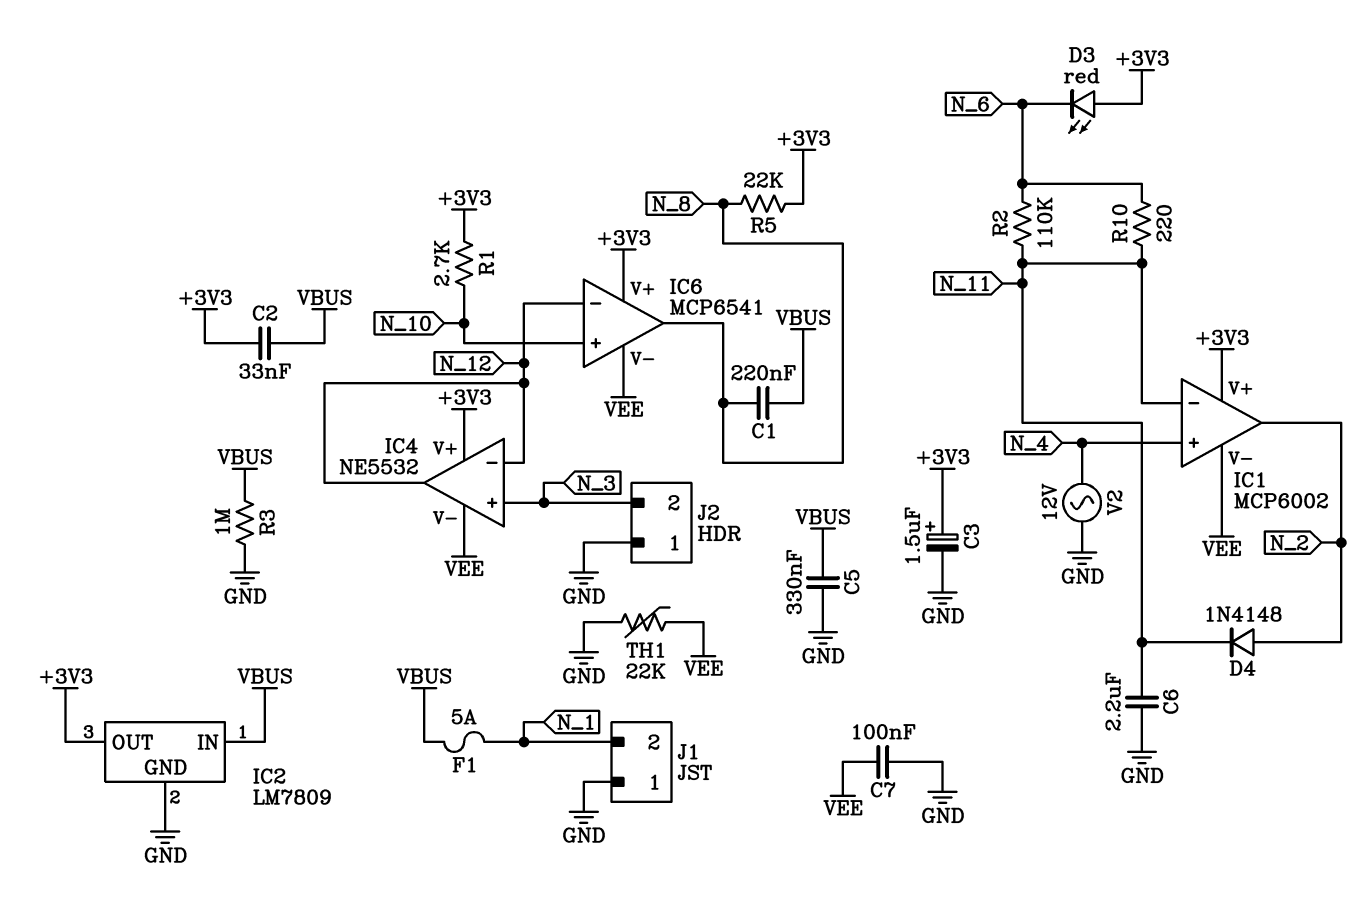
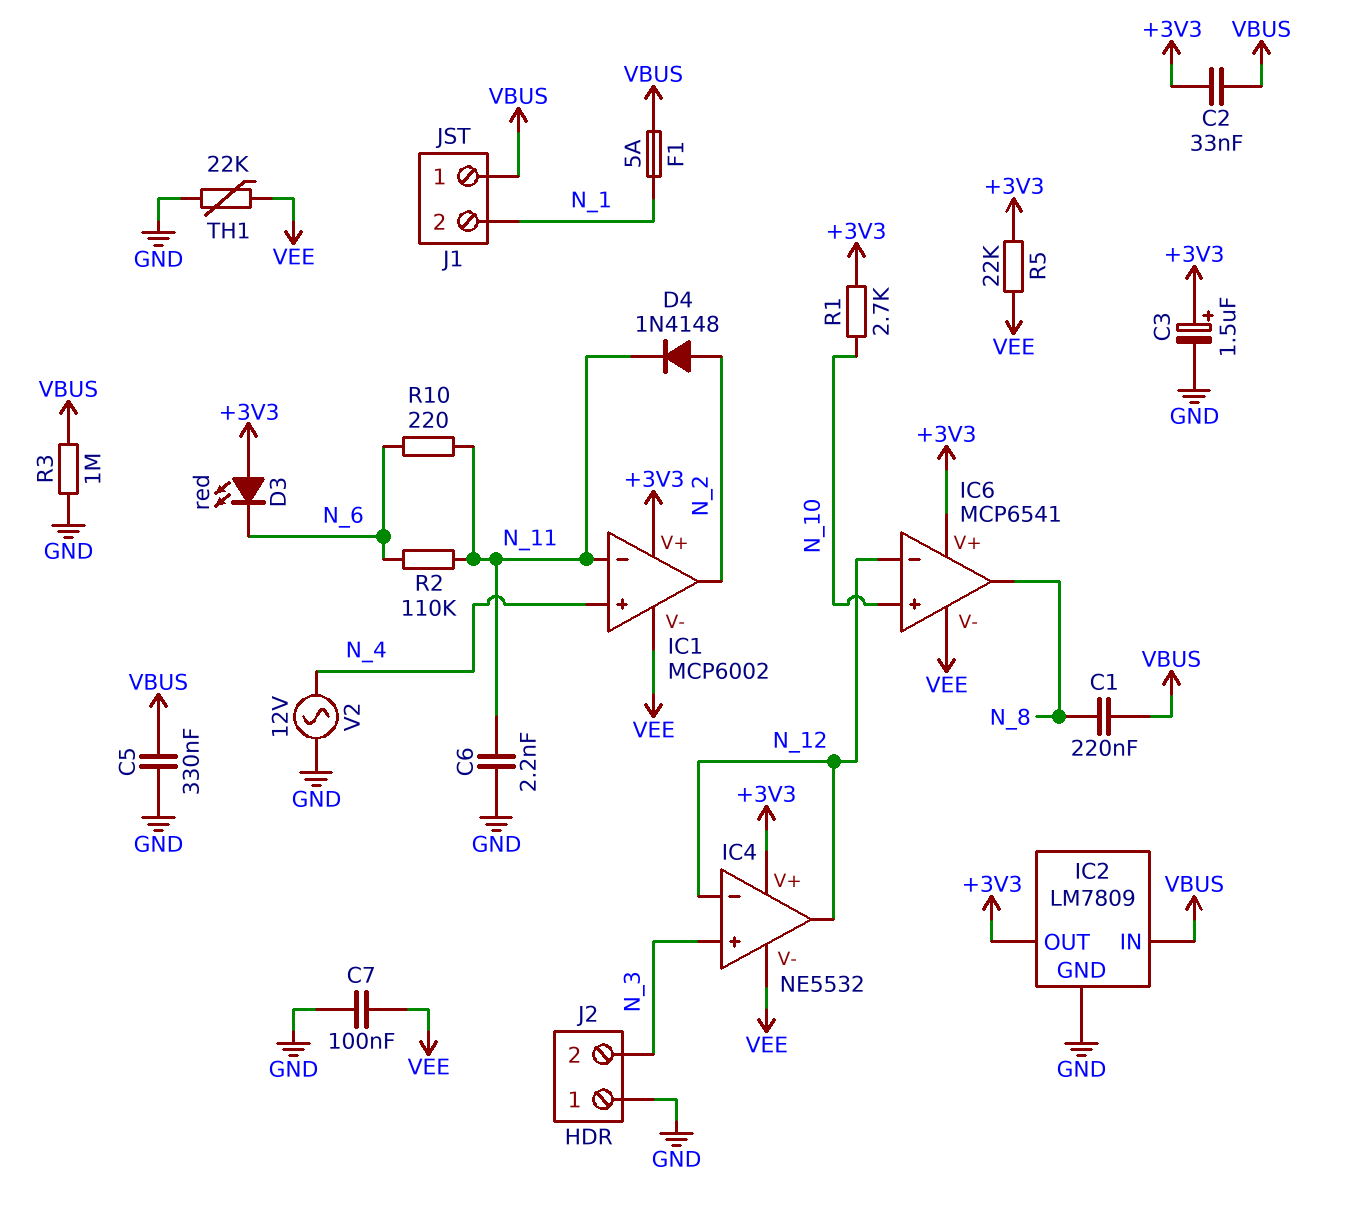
C6: 2.2uF (GND, N_11) -> 2.2nF (GND, N_11)
J1 pin 1: GND -> VBUS
R5: 22k (+3V3, N_8) -> 22k (+3V3, VEE)

